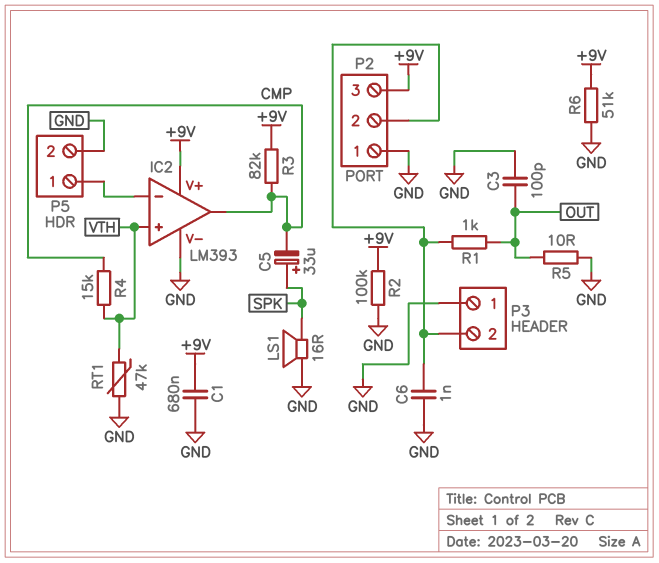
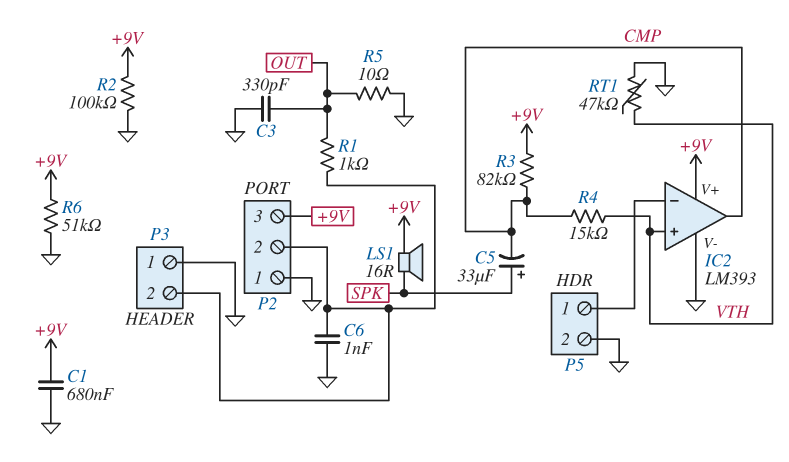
C3: 100pF (GND, OUT) -> 330pF (GND, OUT)
LS1: speaker 16R (GND, SPK) -> speaker 16R (+9V, SPK)

